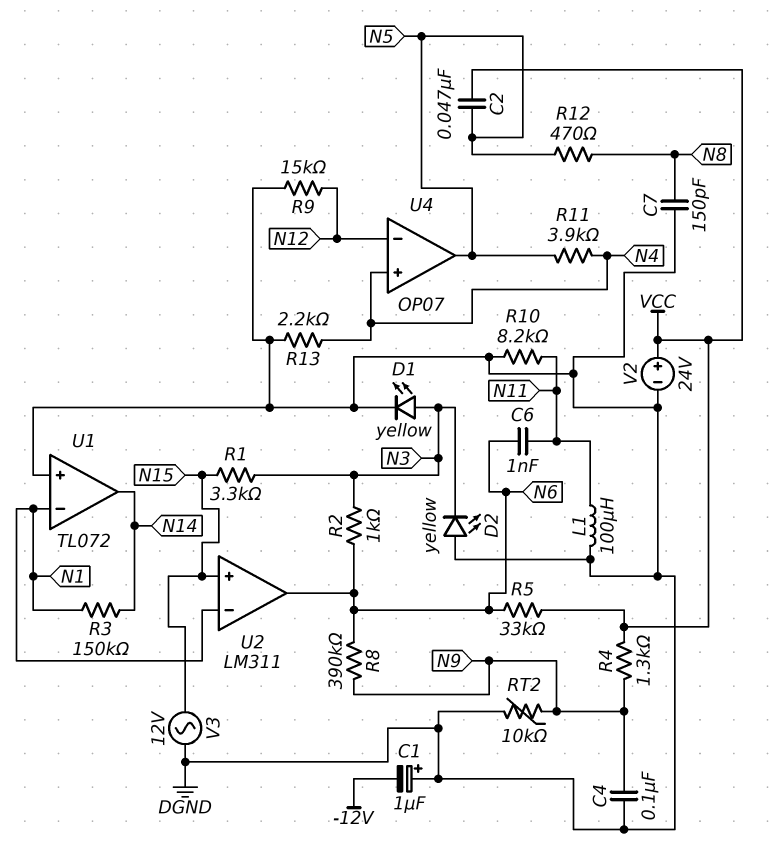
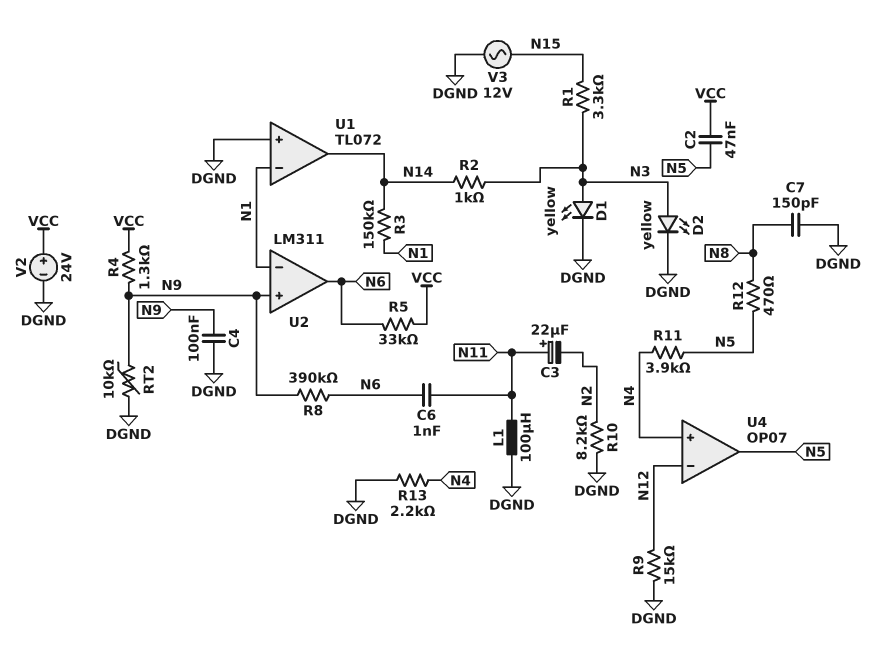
C1: 1uF (plus DGND, minus -12V) -> none
C3: none -> 22uF (plus N11, minus N2)
D2: LED yellow (A DGND, K N3) -> LED yellow (A N3, K DGND)
R2: 1k (N3, N6) -> 1k (N3, N14)
R10: 8.2k (DGND, N11) -> 8.2k (DGND, N2)
U2 pin in+: N15 -> N9

